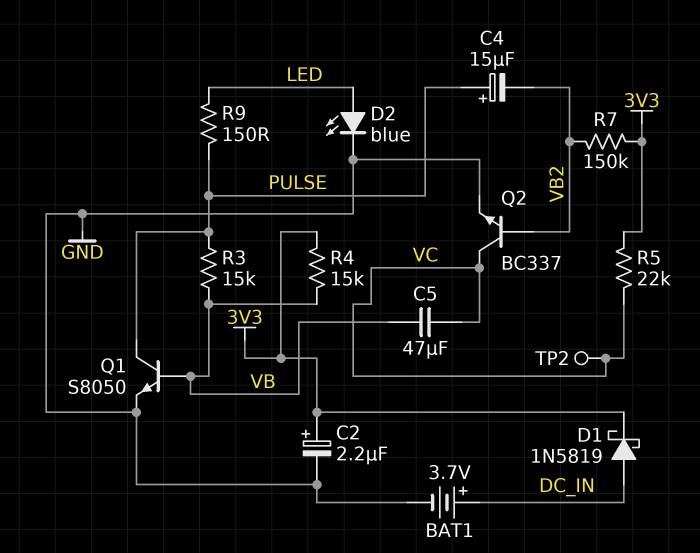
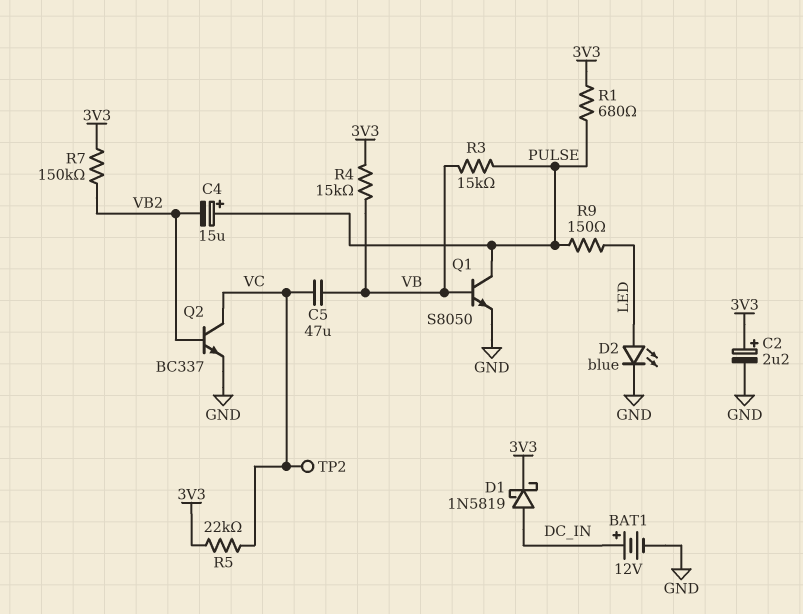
BAT1: 3.7V (plus DC_IN, minus GND) -> 12V (plus DC_IN, minus GND)
R1: none -> 680 (3V3, PULSE)

